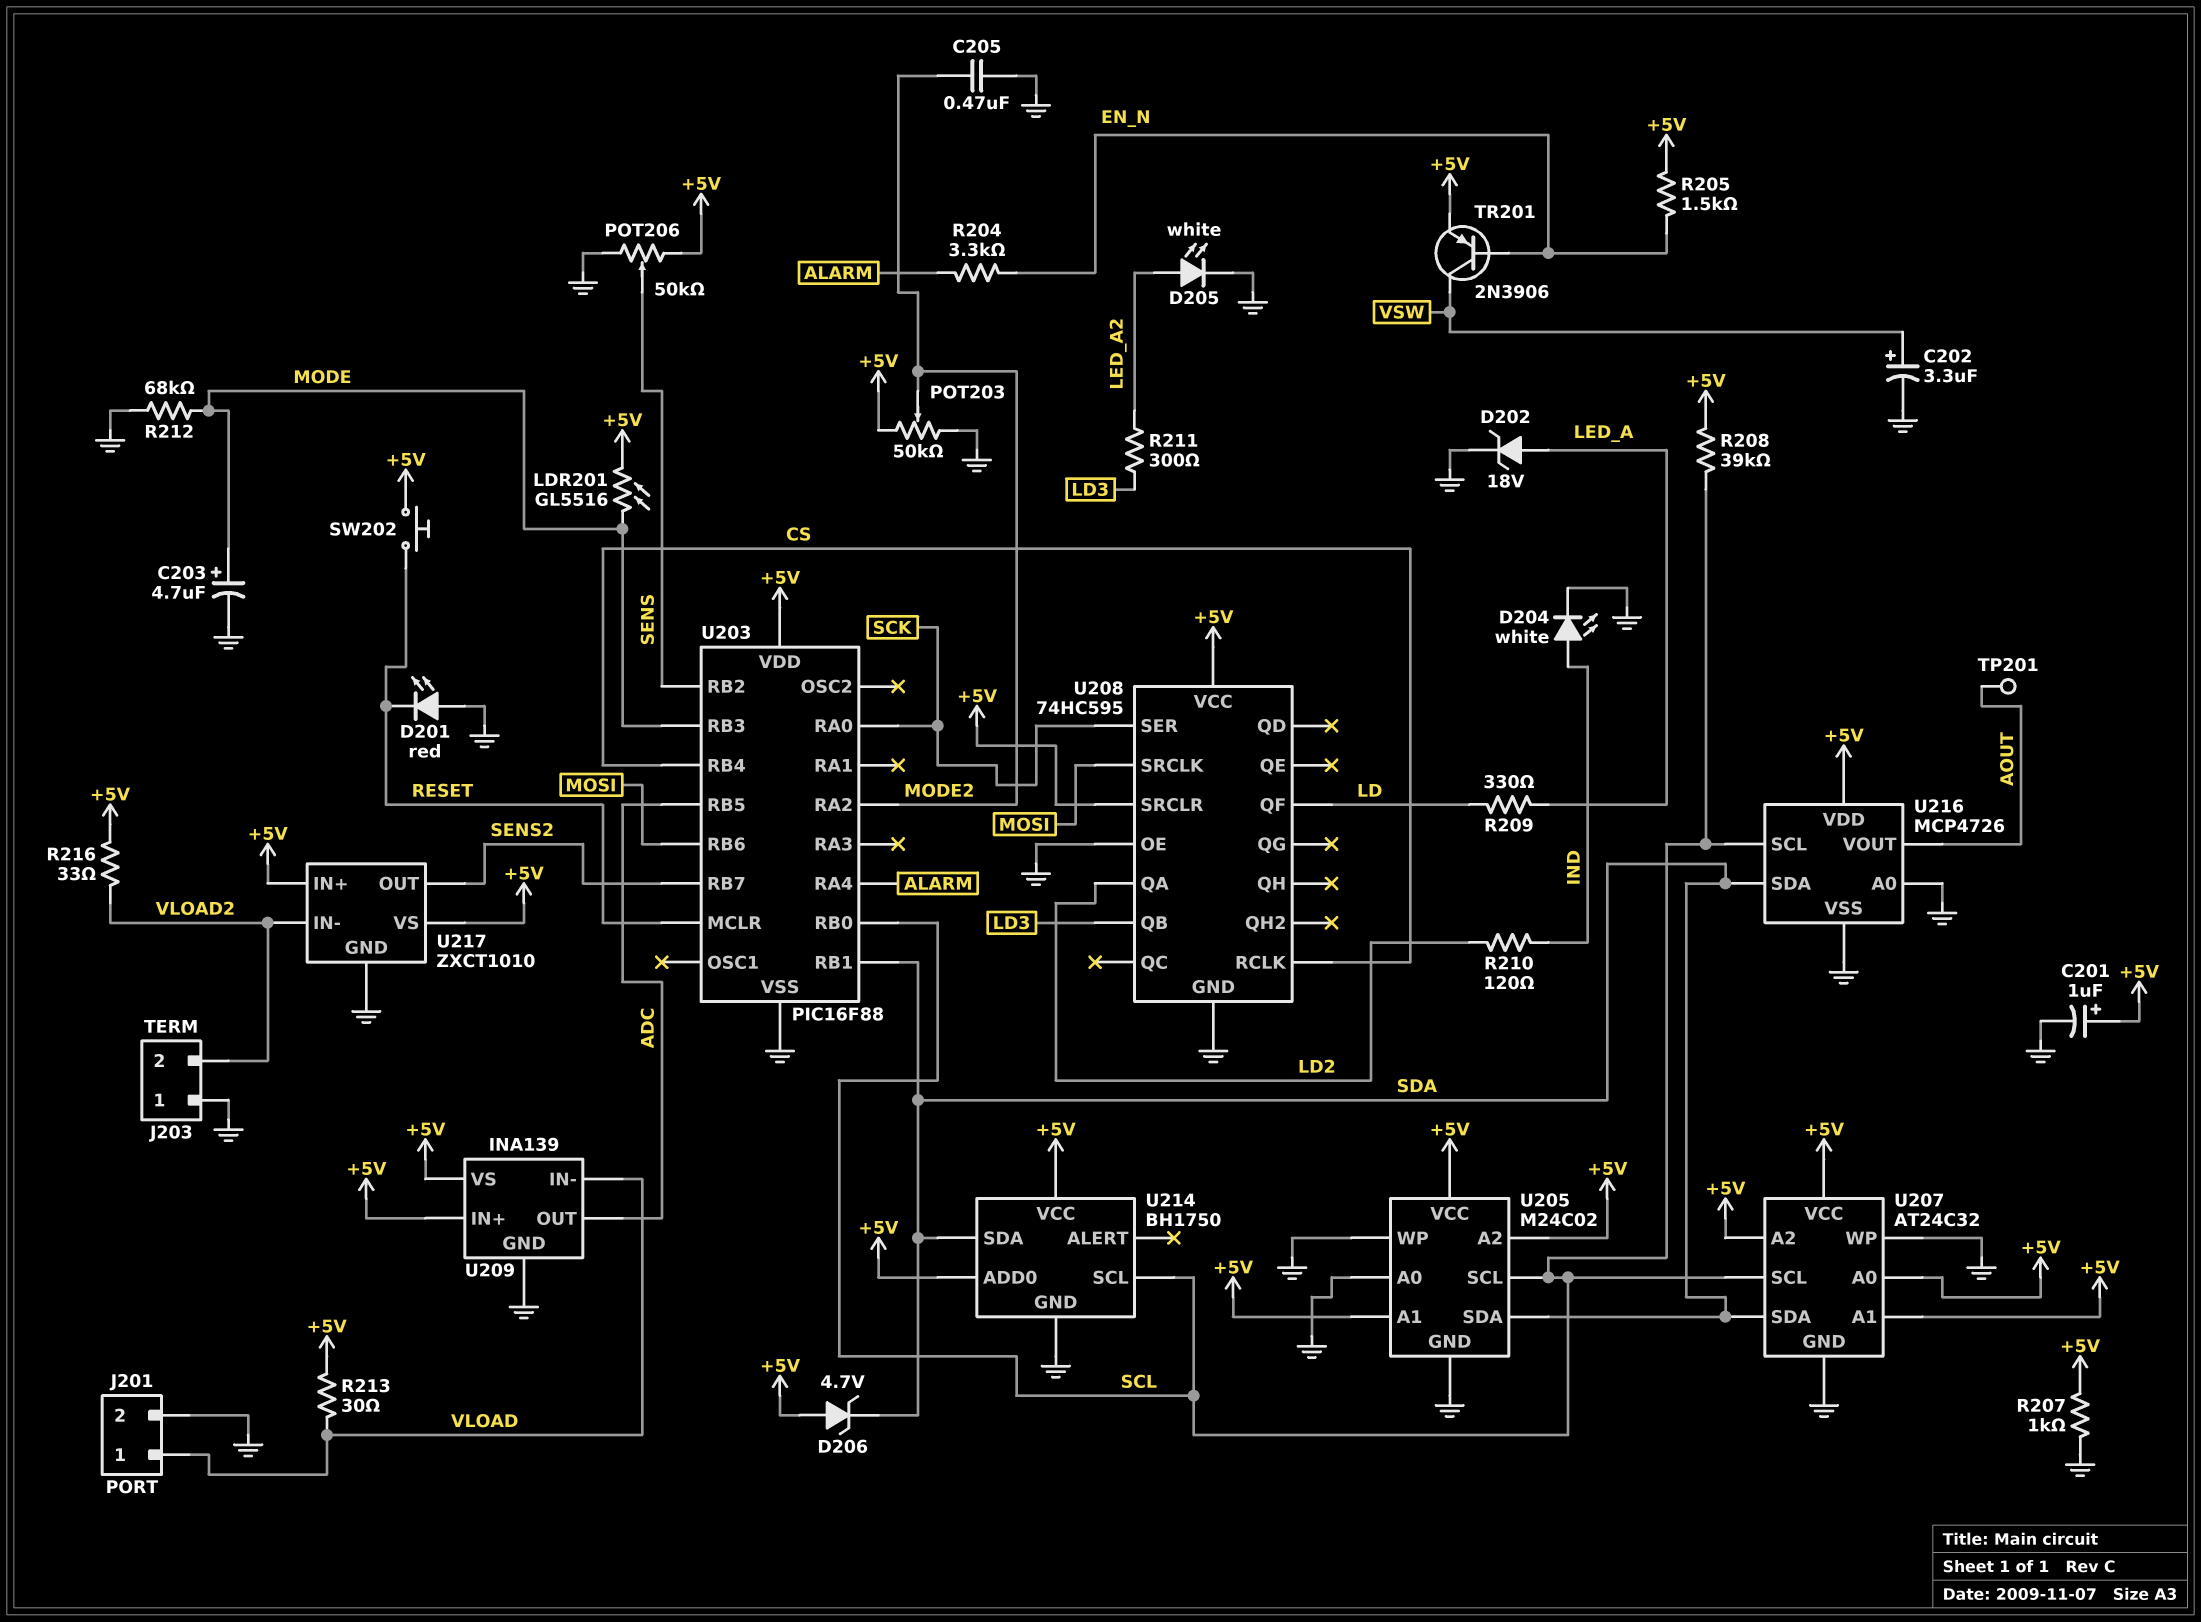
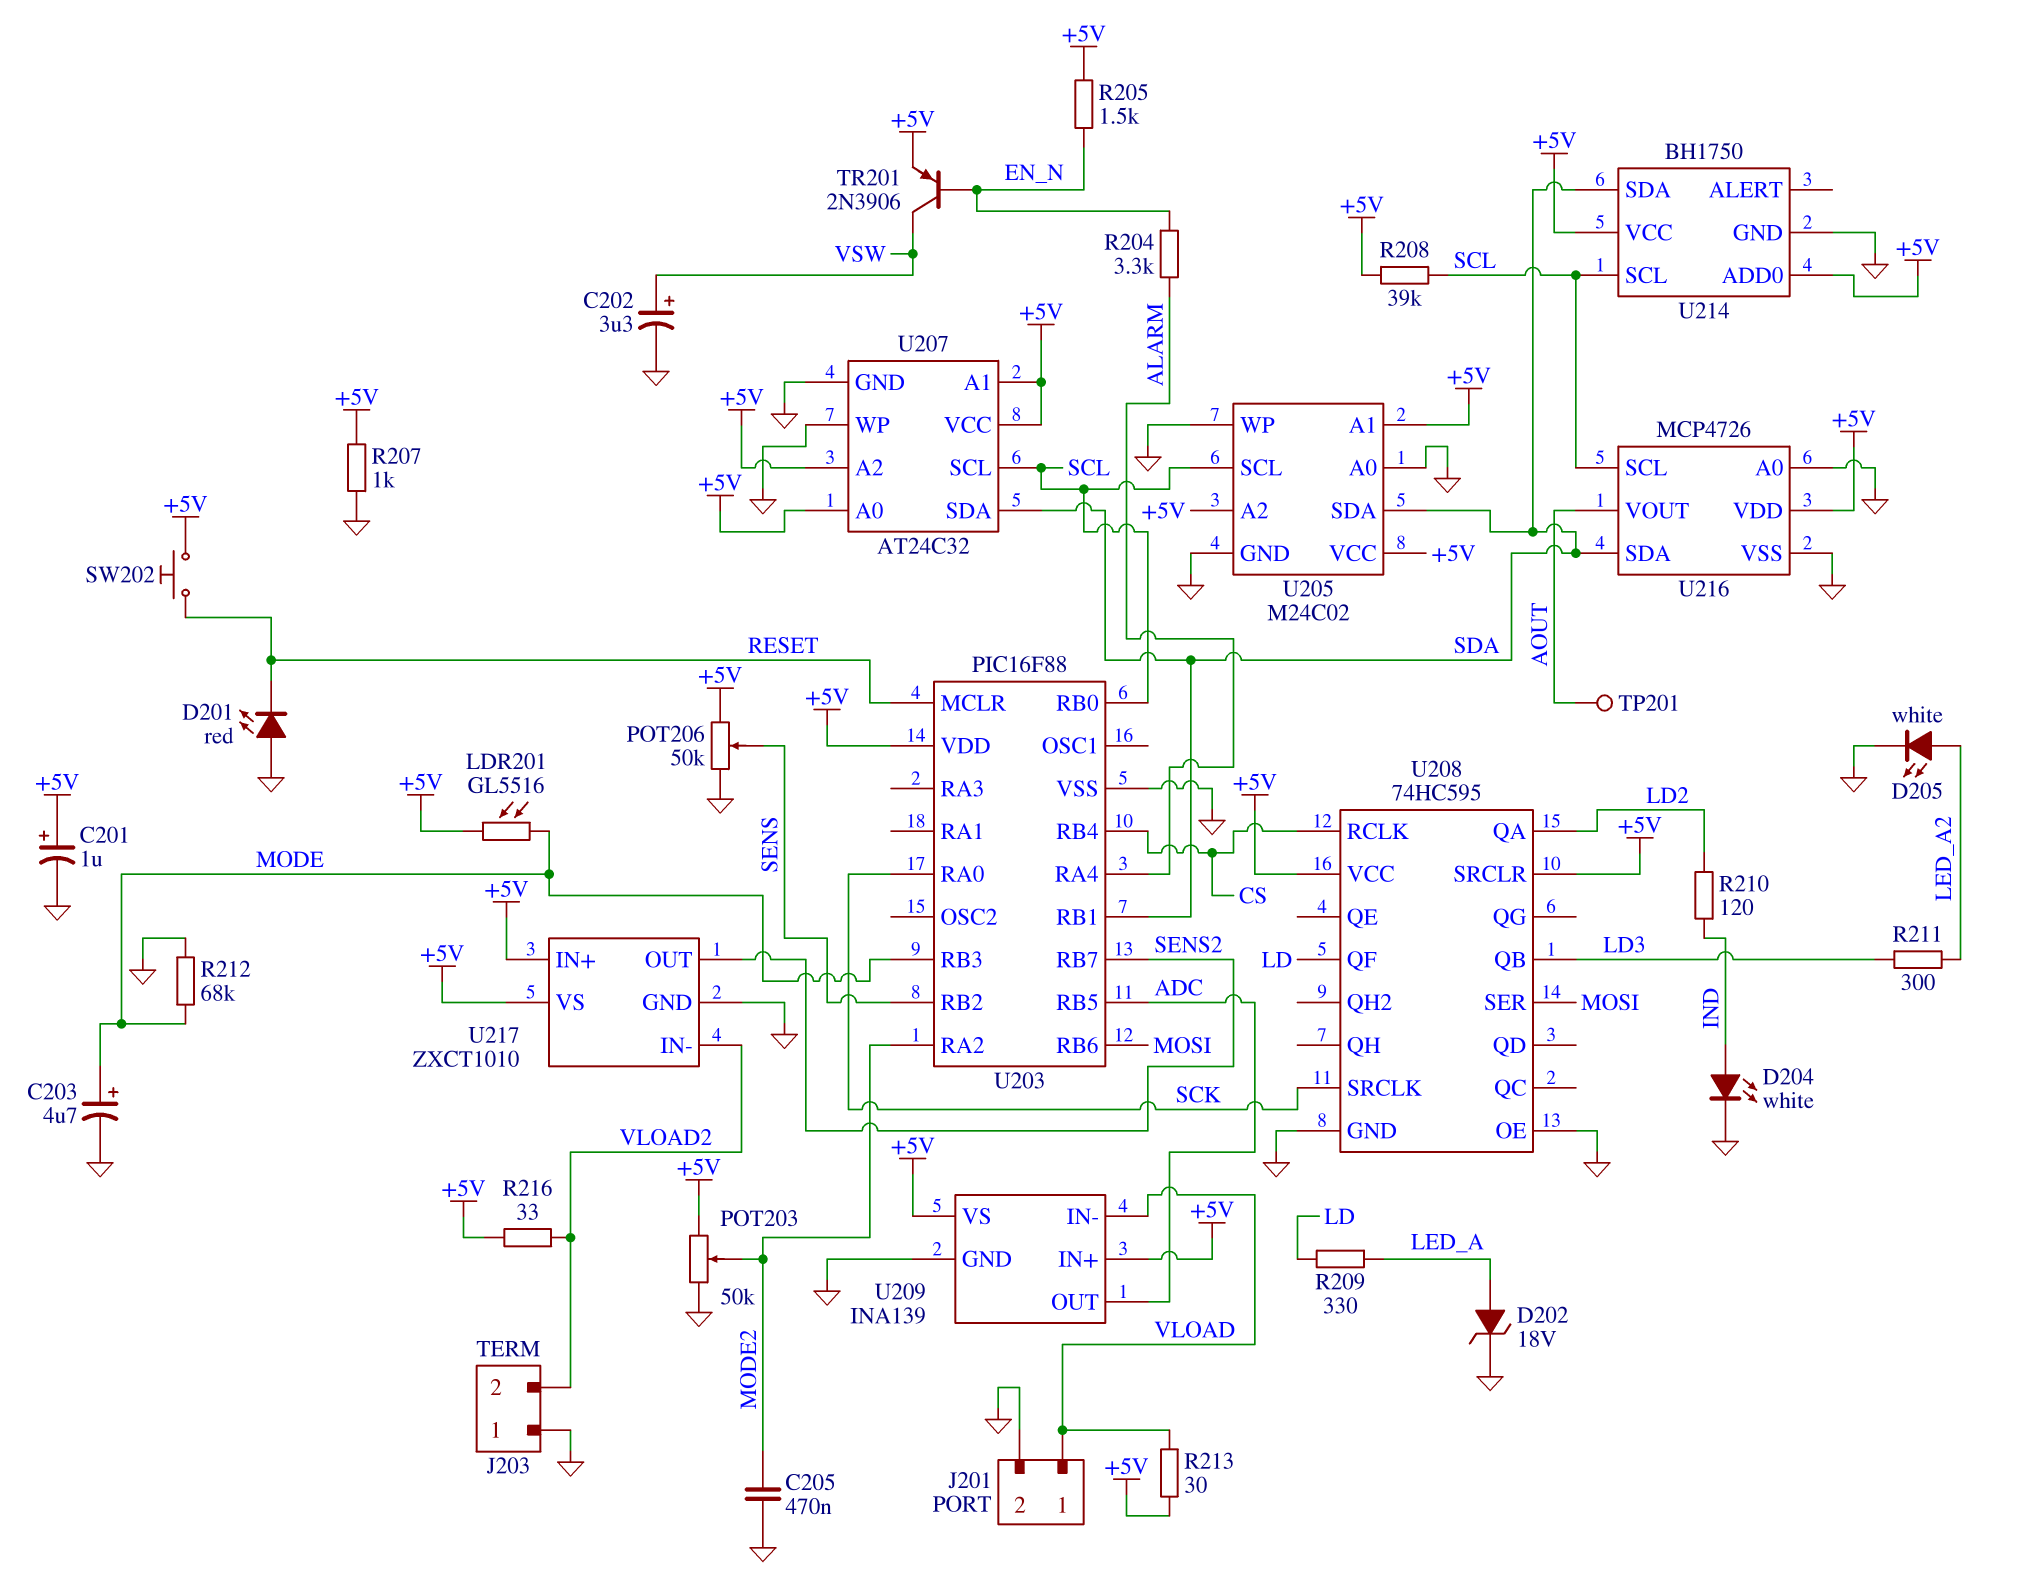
D206: zener 4.7V (A +5V, K SDA) -> none
U208 pin SER: SCK -> MOSI
U208 pin SRCLK: MOSI -> SCK

